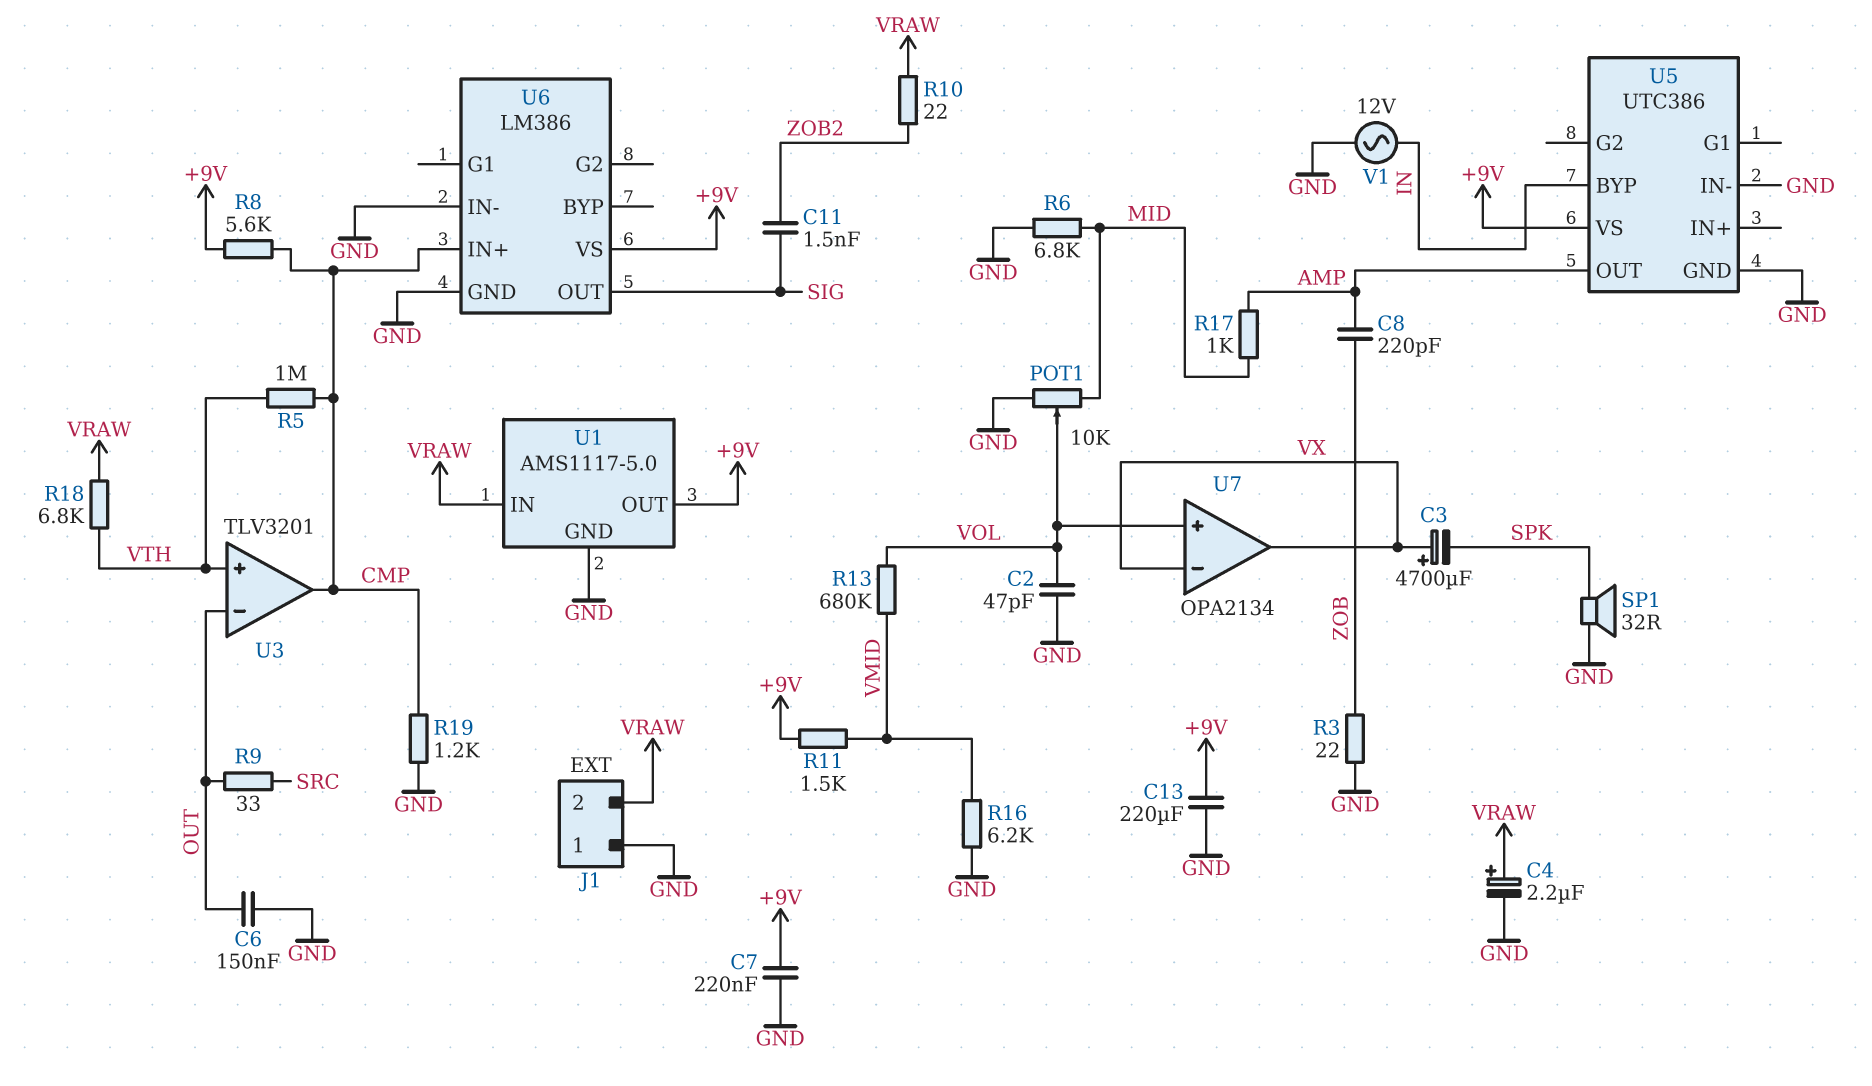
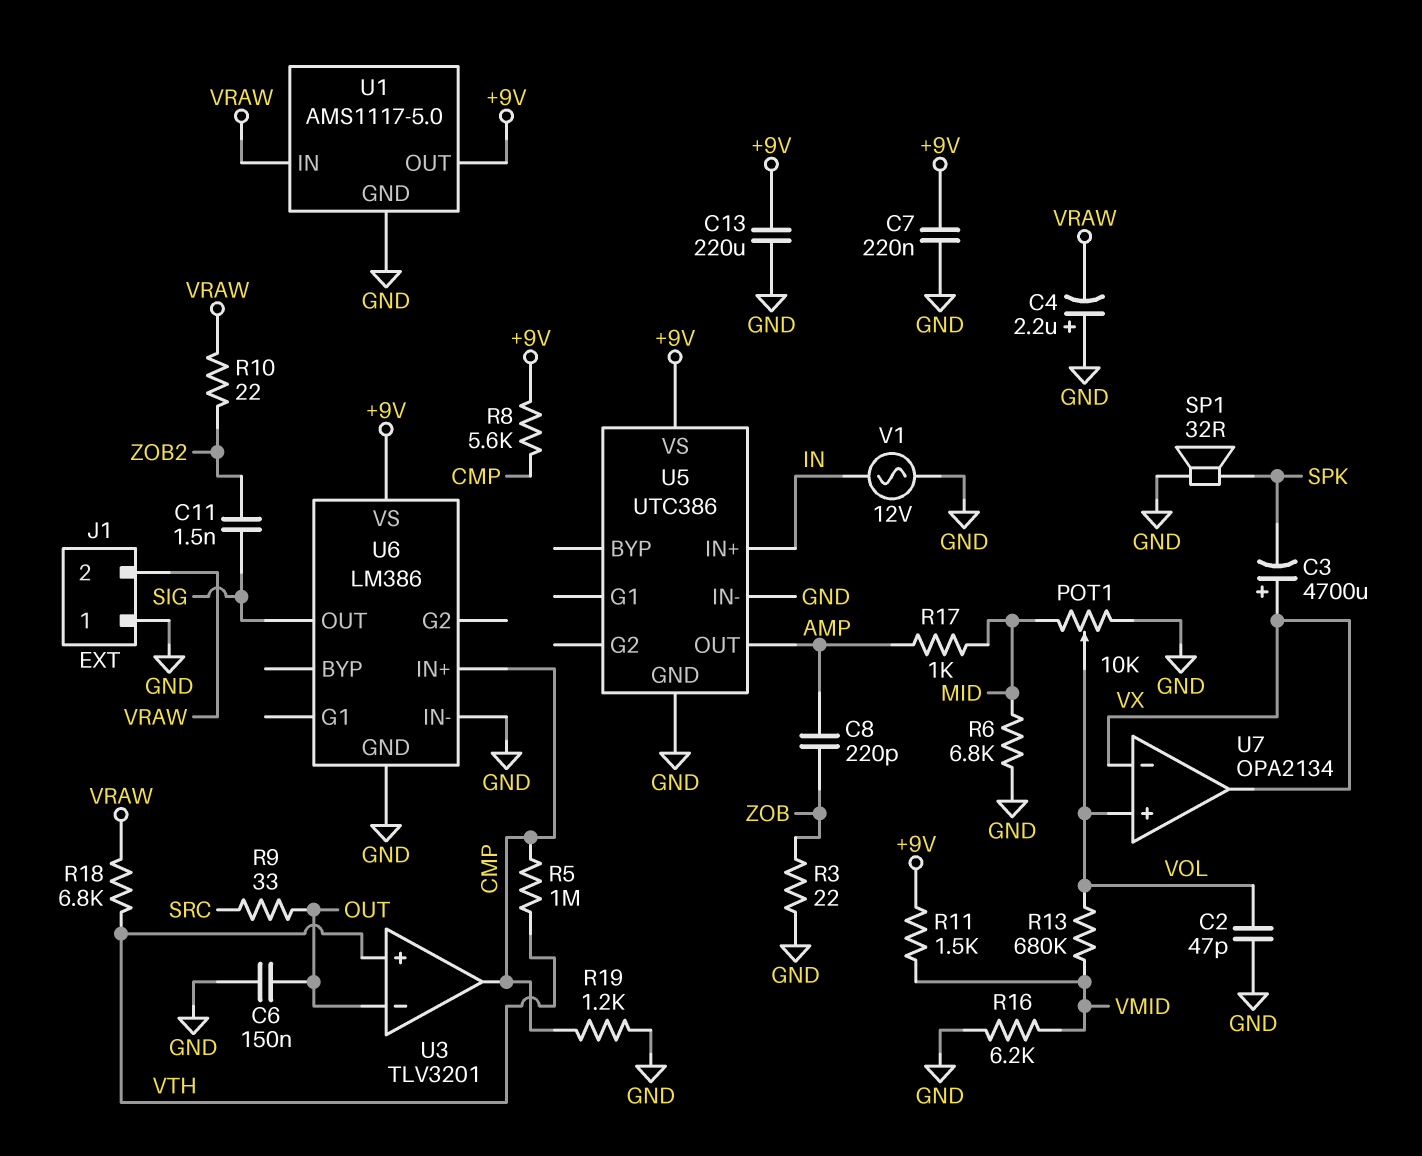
C4: 2.2uF (plus VRAW, minus GND) -> 2.2uF (plus GND, minus VRAW)
U5 pin BYP: IN -> none
U5 pin IN+: none -> IN

